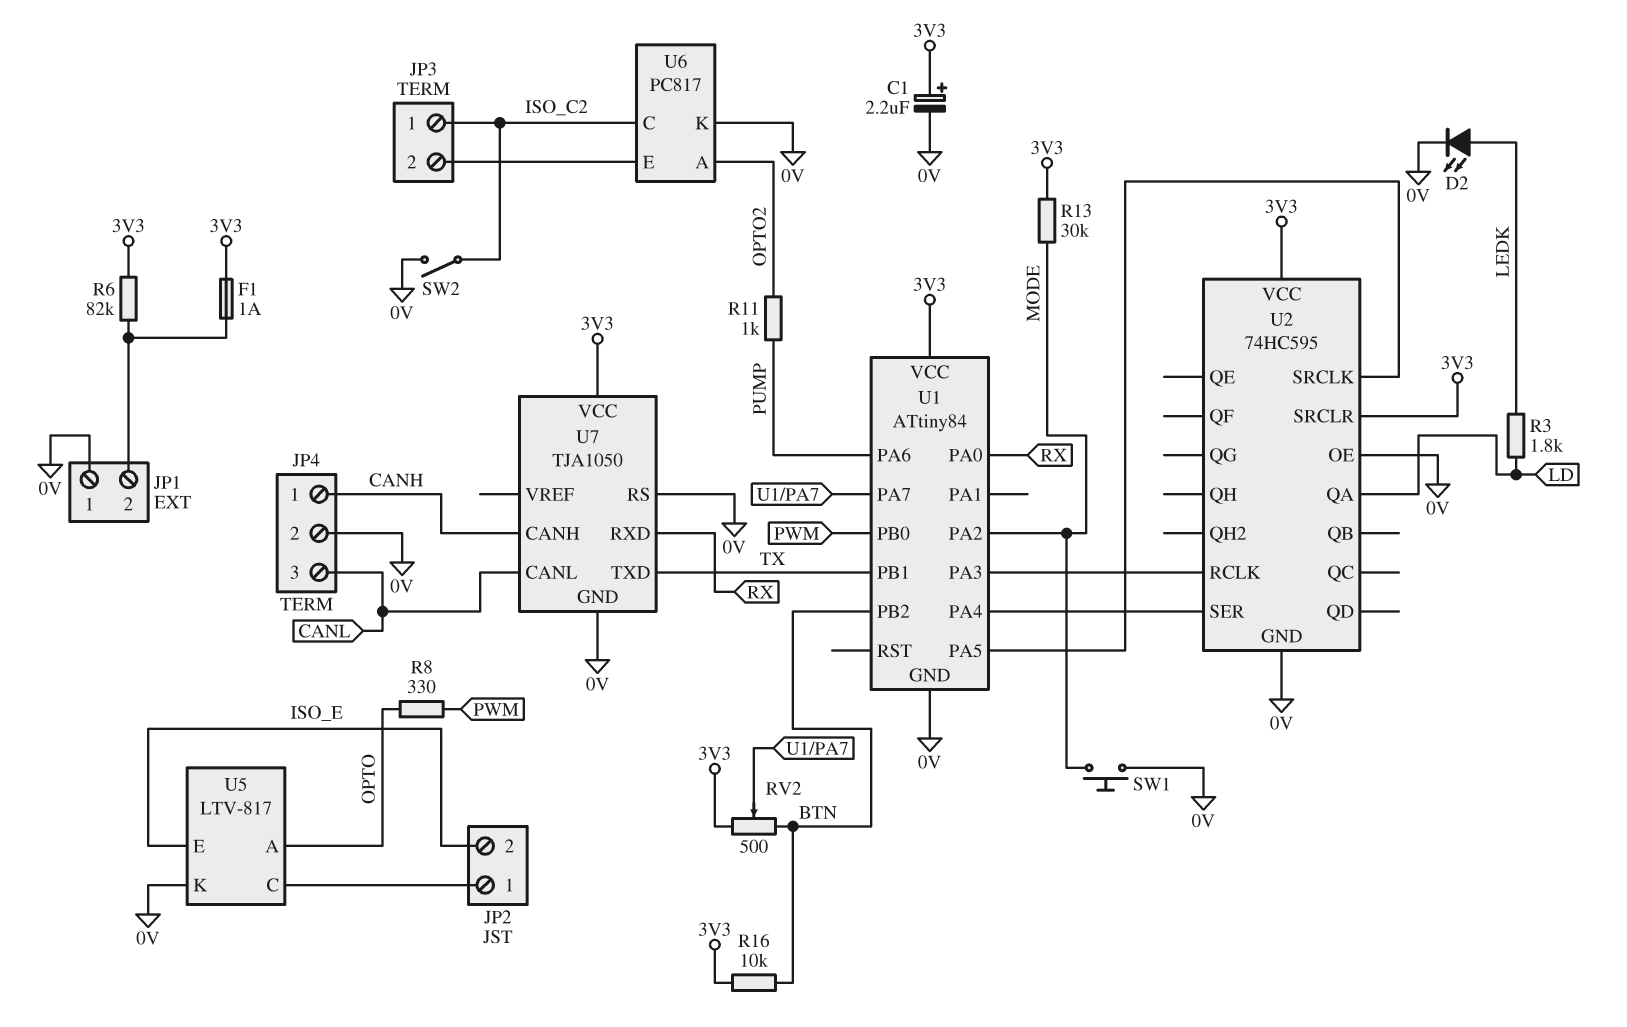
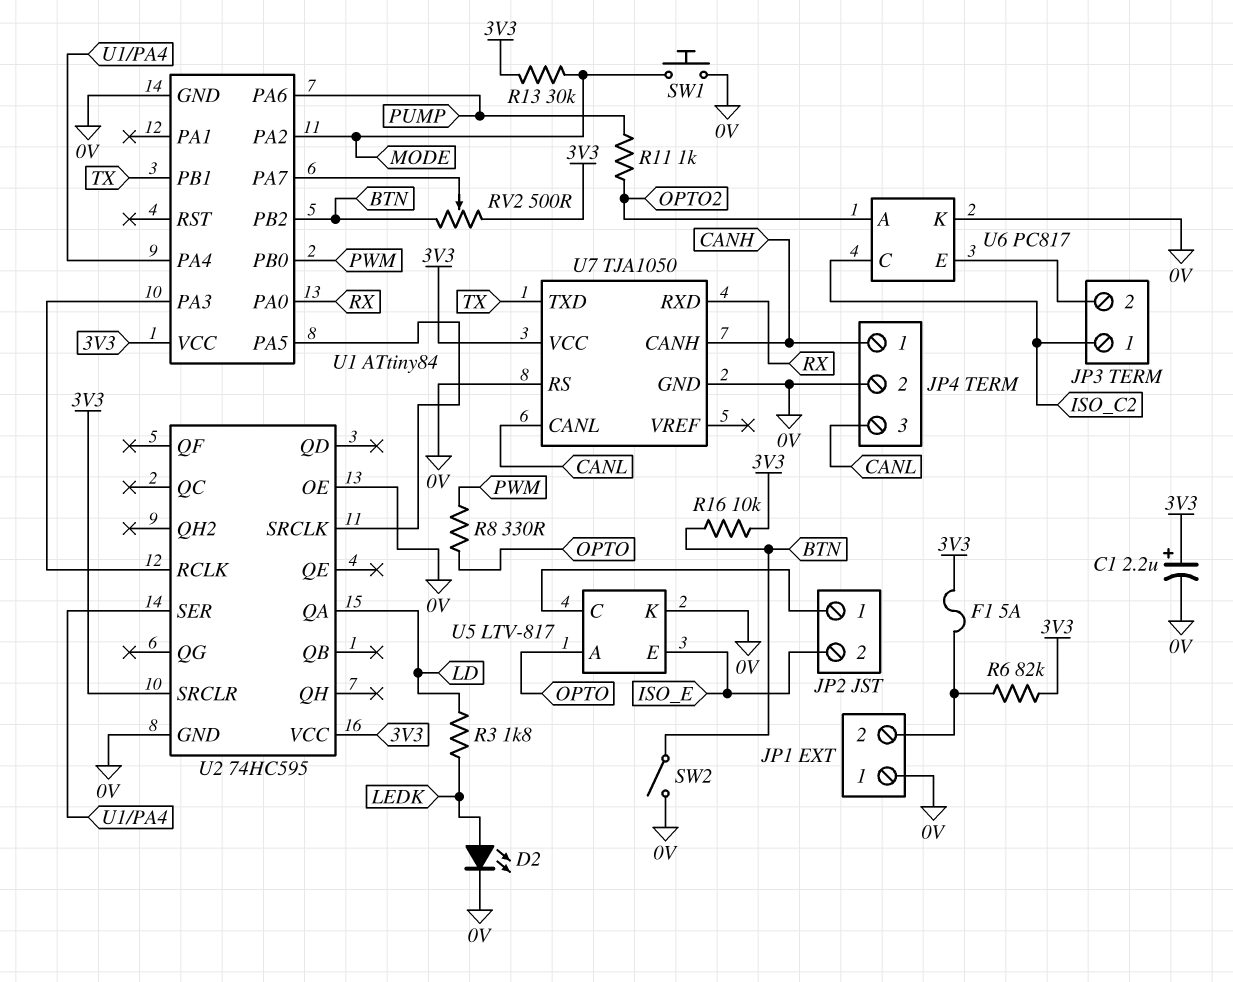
F1: 1A (3V3, JP1/2) -> 5A (3V3, JP1/2)
SW2: switch (0V, ISO_C2) -> switch (0V, BTN)

